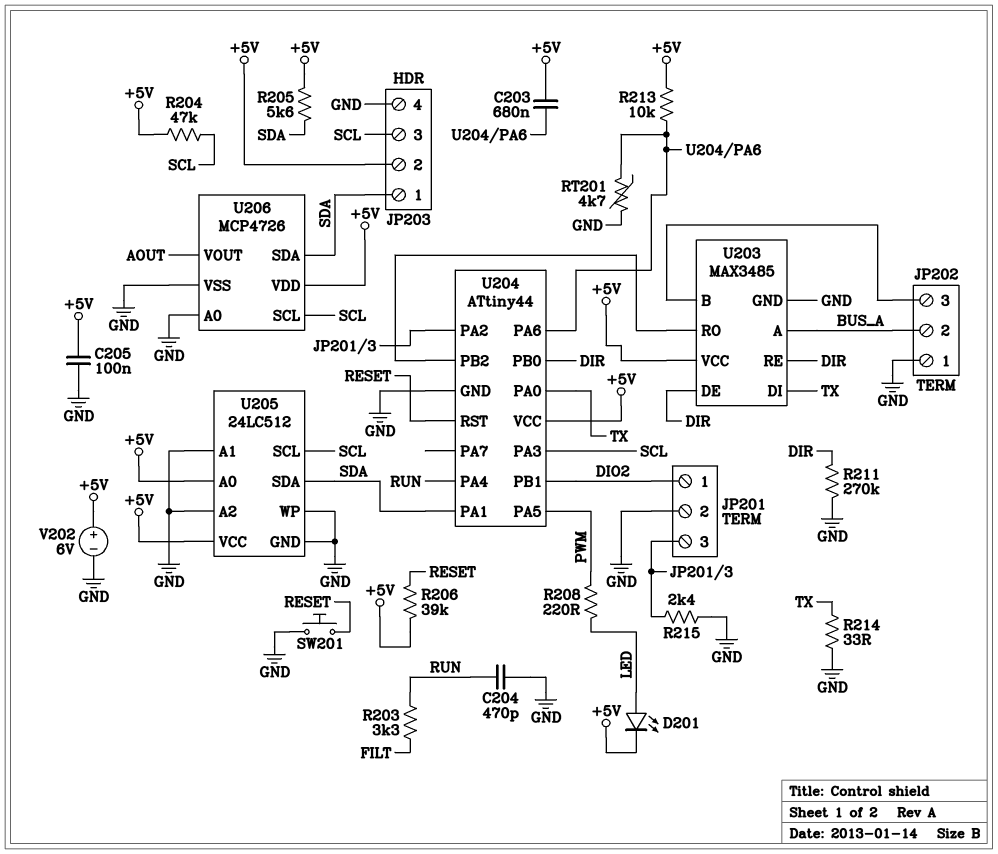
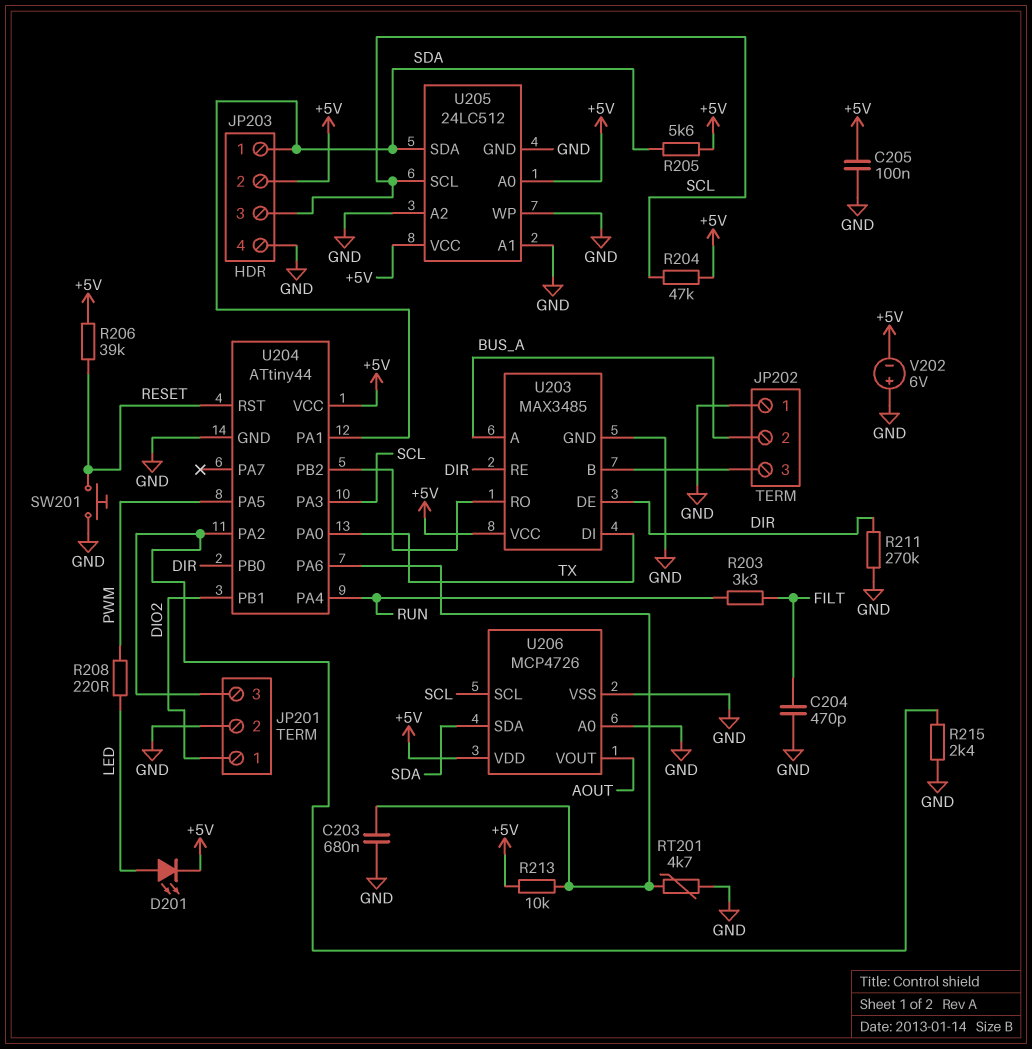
C203: 680nF (+5V, U204/PA6) -> 680nF (GND, U204/PA6)
C204: 470pF (GND, RUN) -> 470pF (FILT, GND)
R214: 33 (GND, TX) -> none
V202: 6V (plus +5V, minus GND) -> 6V (plus GND, minus +5V)

